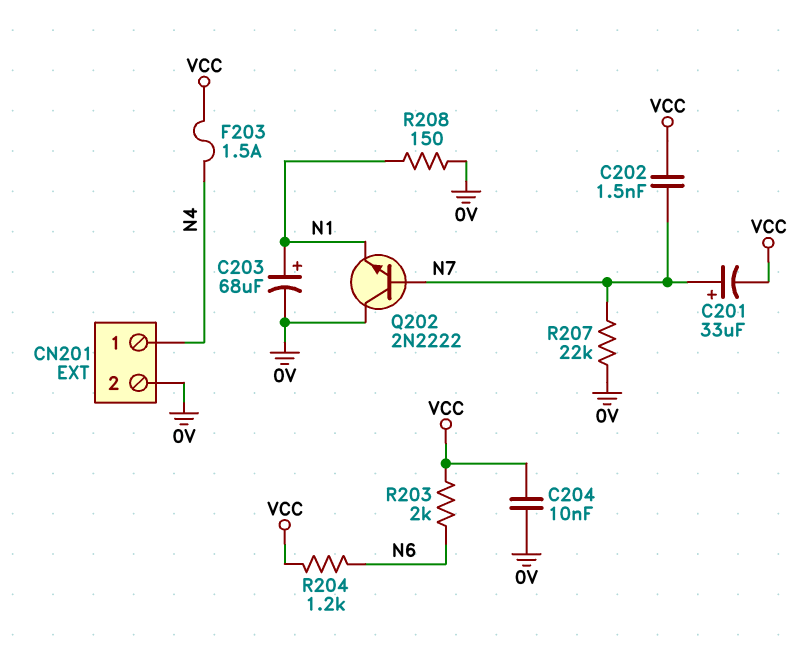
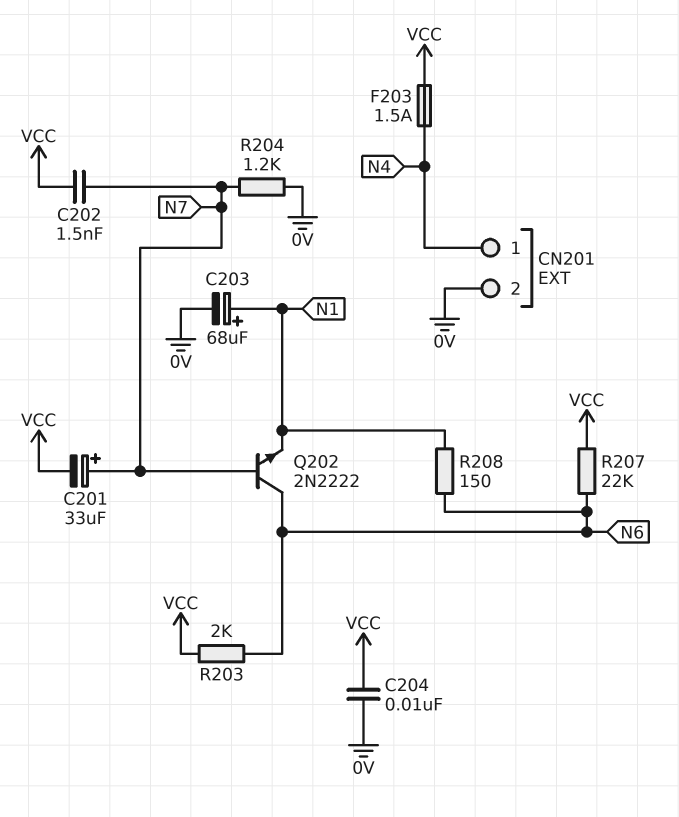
Q202: NPN 2N2222 (B N7, C 0V, E N1) -> NPN 2N2222 (B N7, C N6, E N1)
R204: 1.2k (N6, VCC) -> 1.2k (0V, N7)
R207: 22k (0V, N7) -> 22k (N6, VCC)
R208: 150 (0V, N1) -> 150 (N1, N6)

